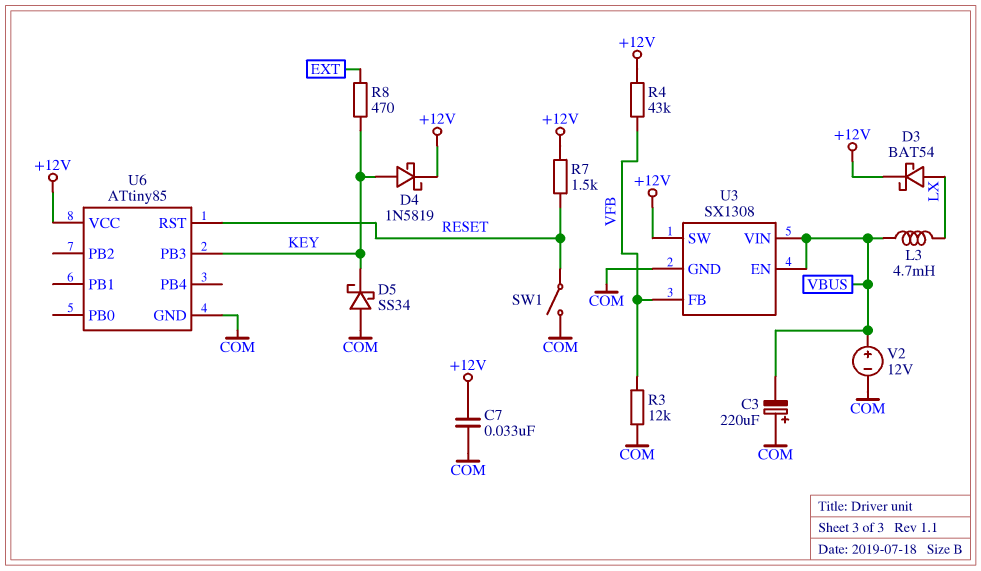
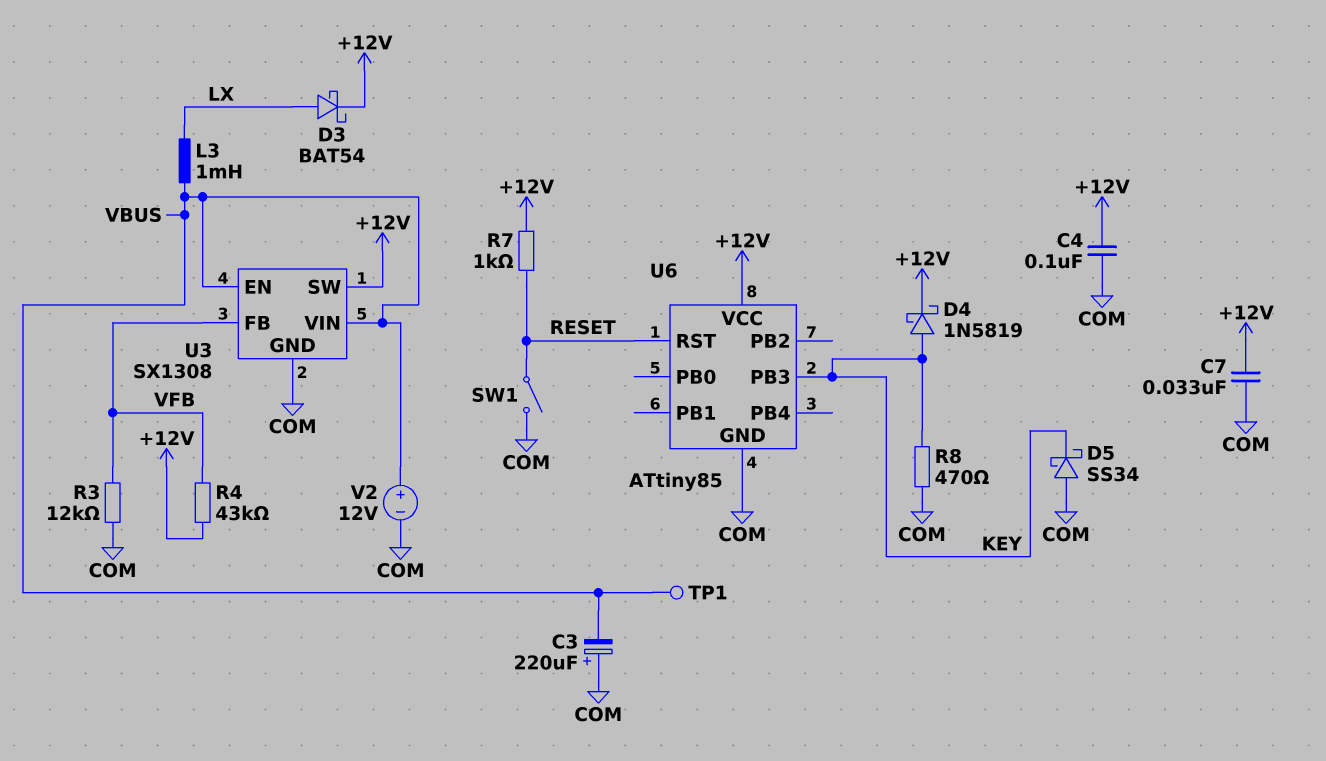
C4: none -> 100nF (+12V, COM)
L3: 4.7mH (LX, VBUS) -> 1mH (LX, VBUS)
R7: 1.5k (+12V, RESET) -> 1k (+12V, RESET)
R8: 470 (EXT, KEY) -> 470 (COM, KEY)
TP1: none -> test point (VBUS)

